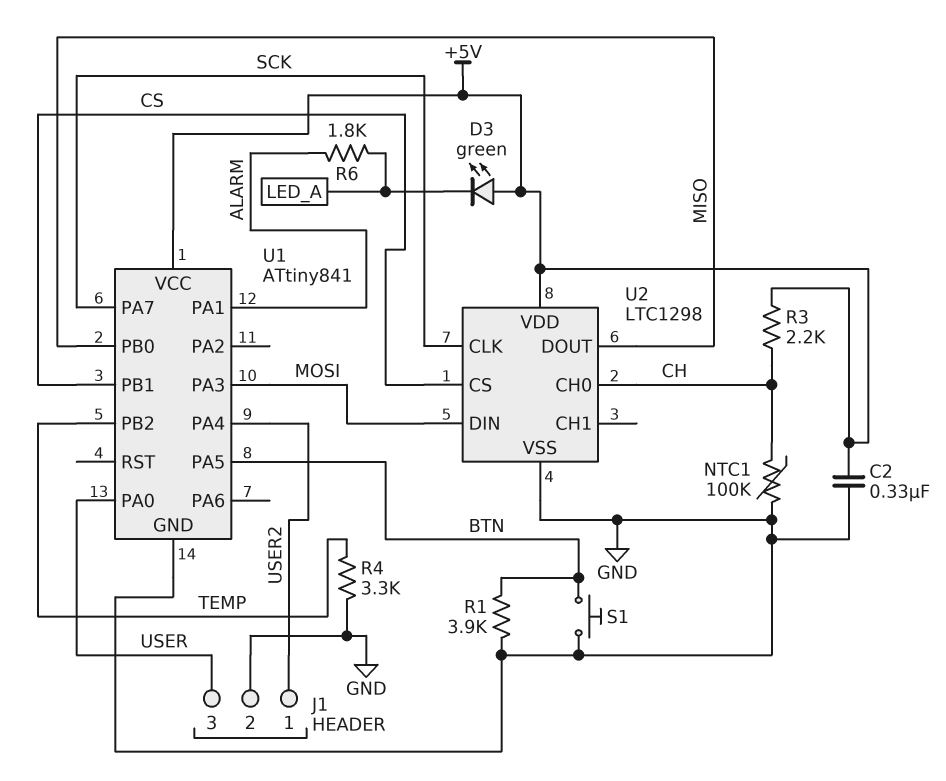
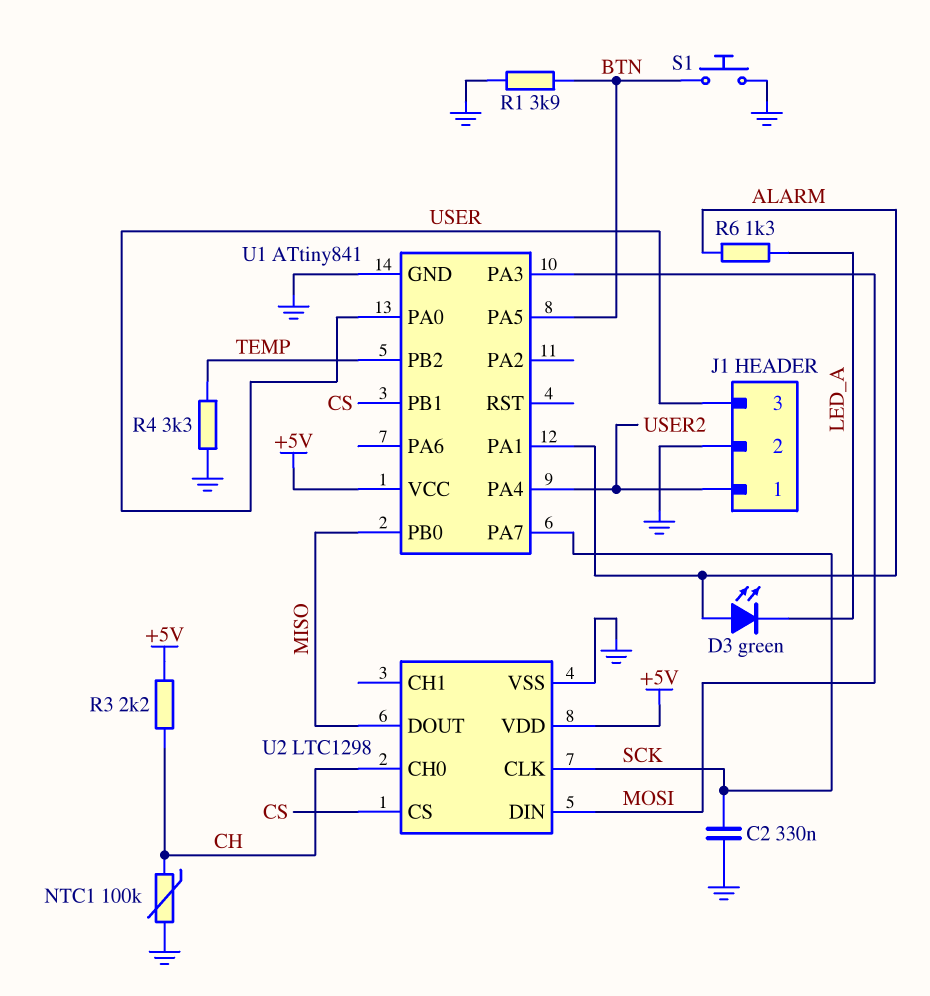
C2: 330nF (+5V, GND) -> 330nF (GND, SCK)
D3: LED green (A +5V, K LED_A) -> LED green (A ALARM, K LED_A)
R6: 1.8k (ALARM, LED_A) -> 1.3k (ALARM, LED_A)

